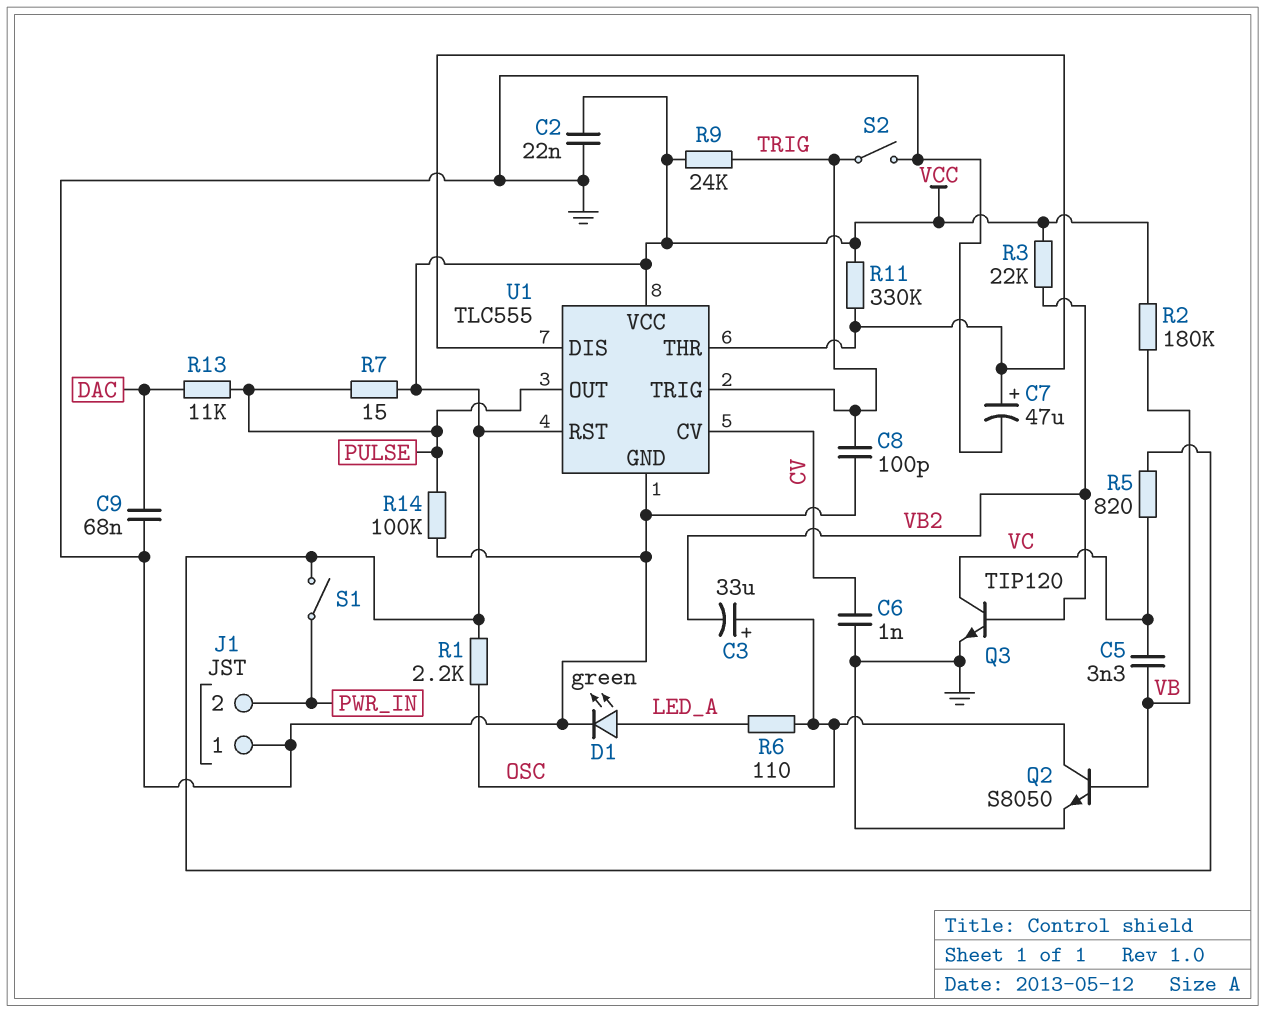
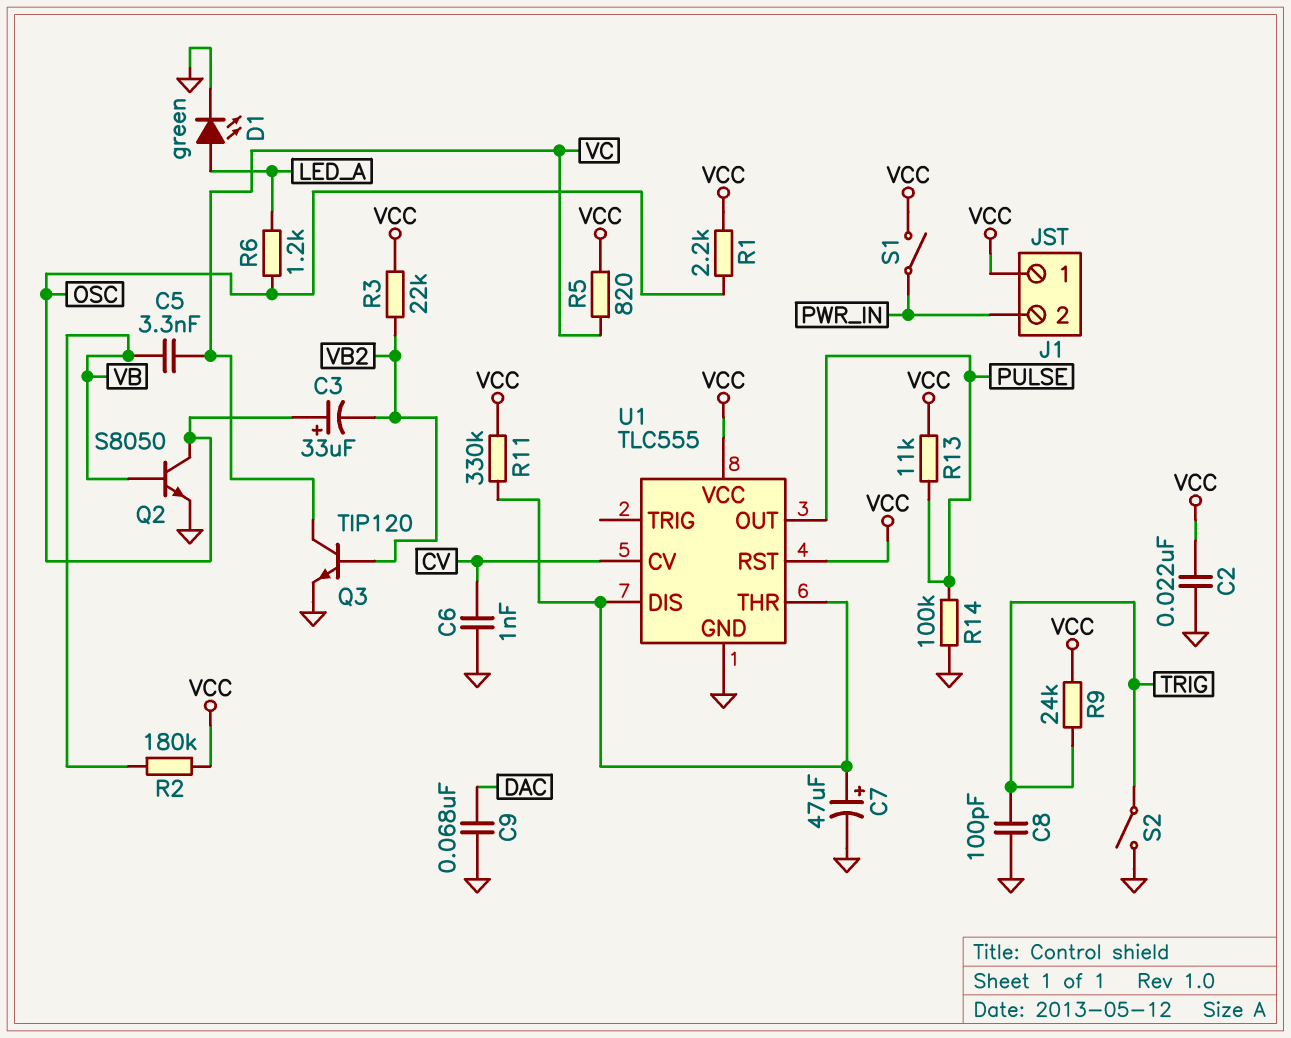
J1 pin 1: GND -> VCC
R6: 110 (LED_A, OSC) -> 1.2k (LED_A, OSC)
R7: 15 (PULSE, VCC) -> none
R13: 11k (DAC, PULSE) -> 11k (PULSE, VCC)
U1 pin TRIG: TRIG -> none

